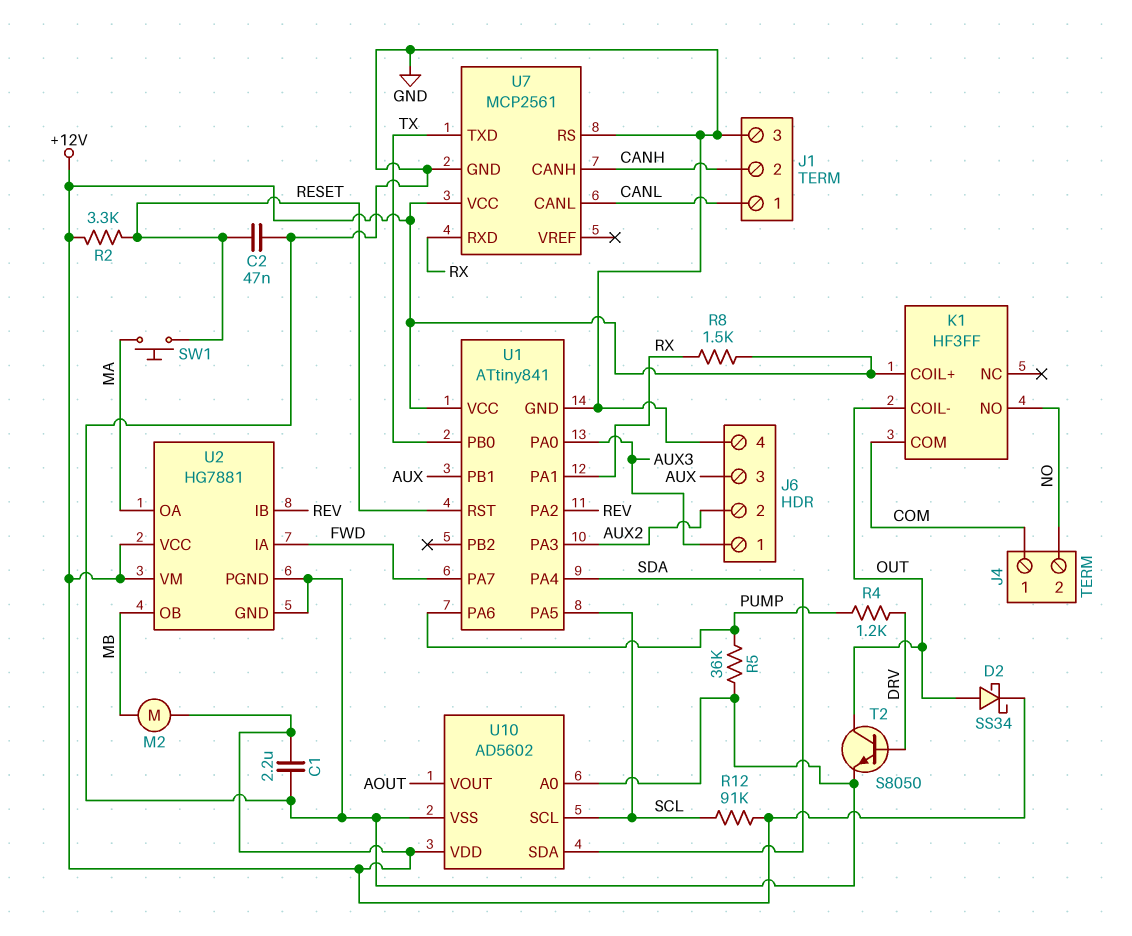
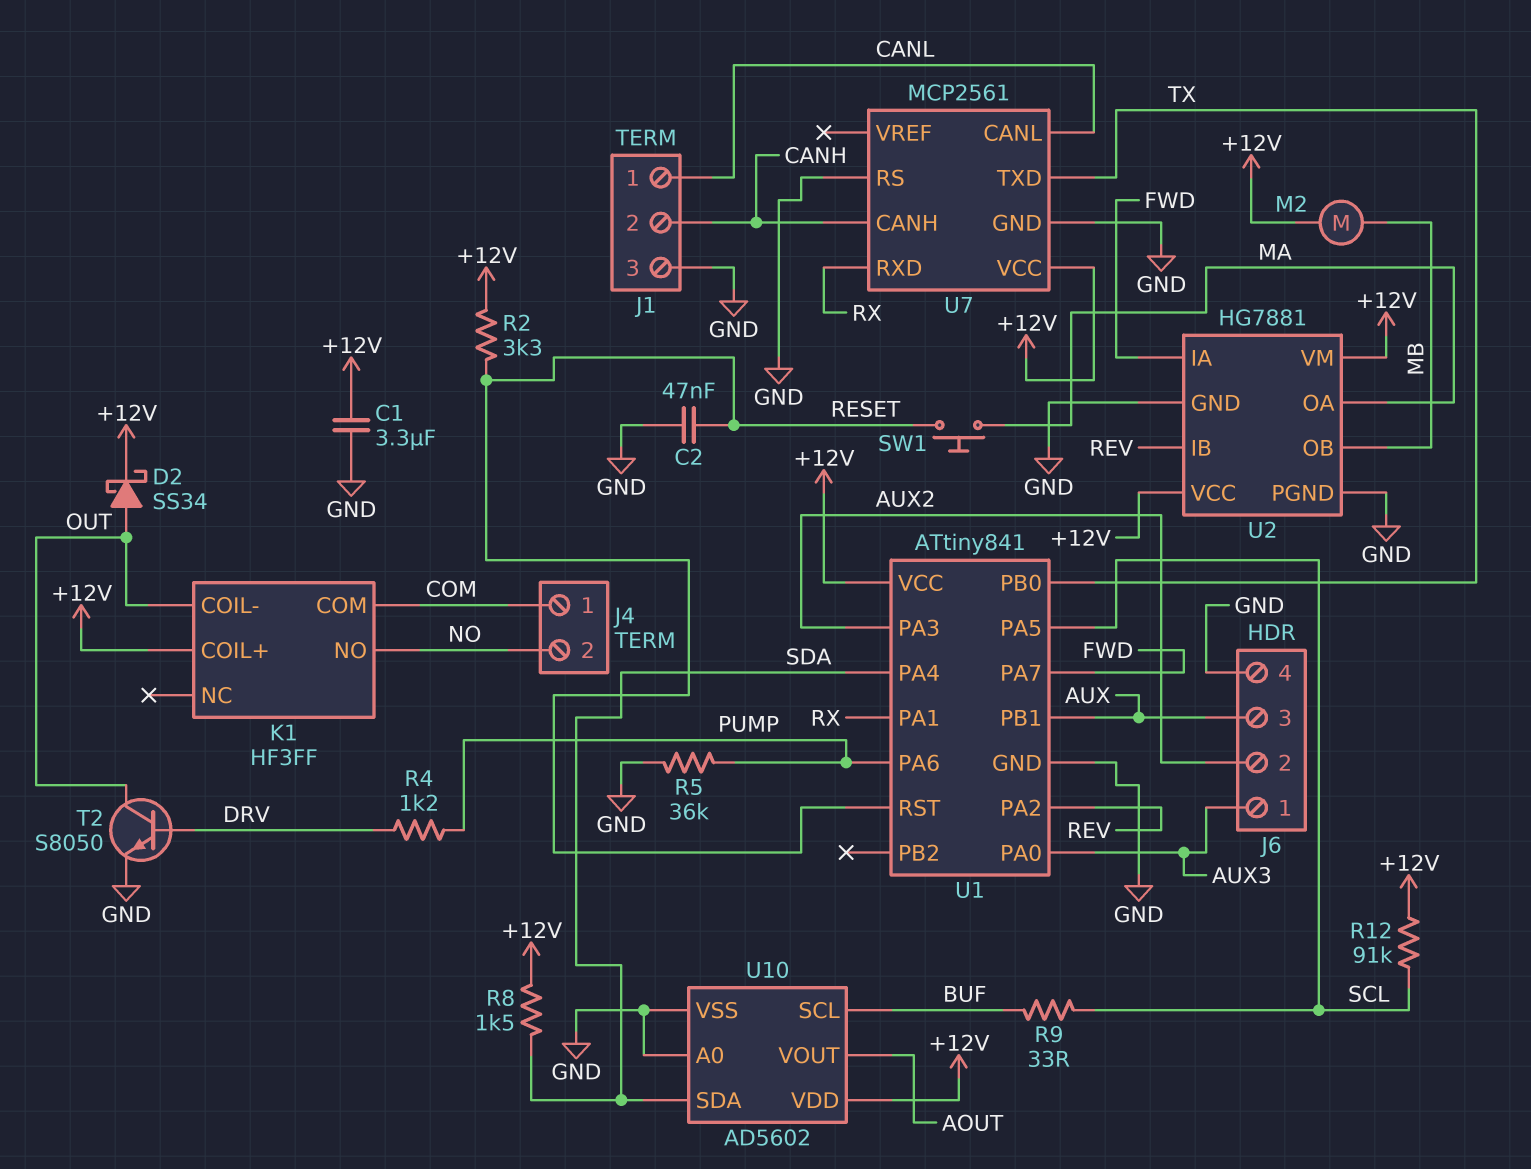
C1: 2.2uF (+12V, GND) -> 3.3uF (+12V, GND)
R8: 1.5k (+12V, RX) -> 1.5k (+12V, SDA)
R9: none -> 33 (BUF, SCL)
U10 pin SCL: SCL -> BUF

